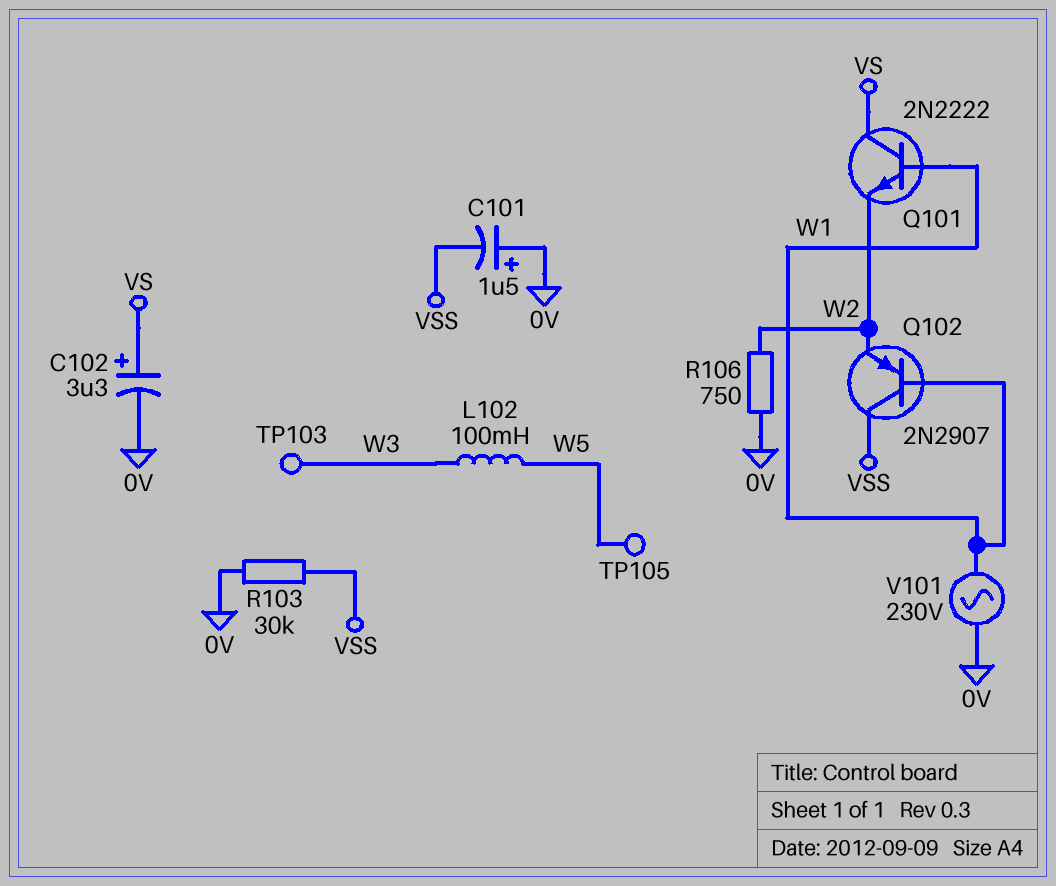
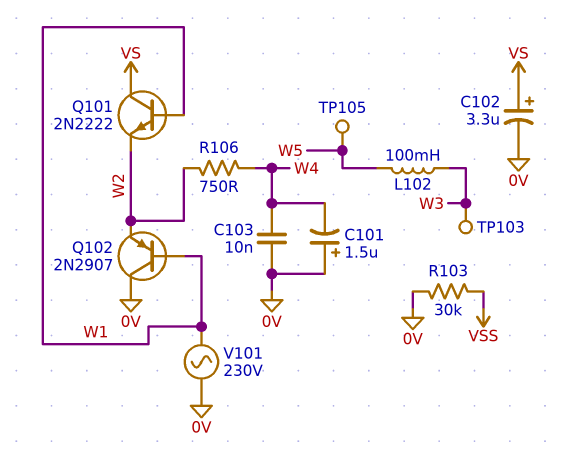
C101: 1.5uF (plus 0V, minus VSS) -> 1.5uF (plus 0V, minus W4)
C103: none -> 10nF (0V, W4)
Q102: PNP 2N2907 (B W1, C VSS, E W2) -> PNP 2N2907 (B W1, C 0V, E W2)
R106: 750 (0V, W2) -> 750 (W2, W4)

